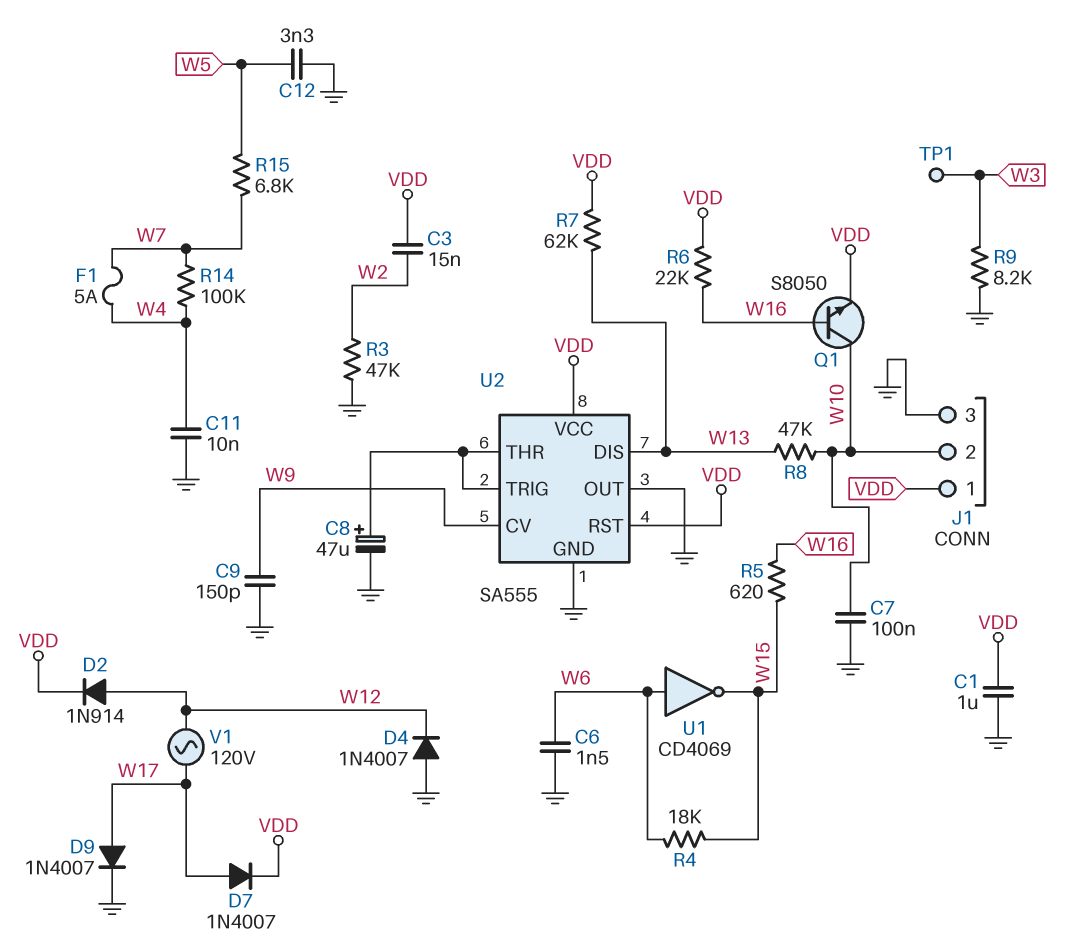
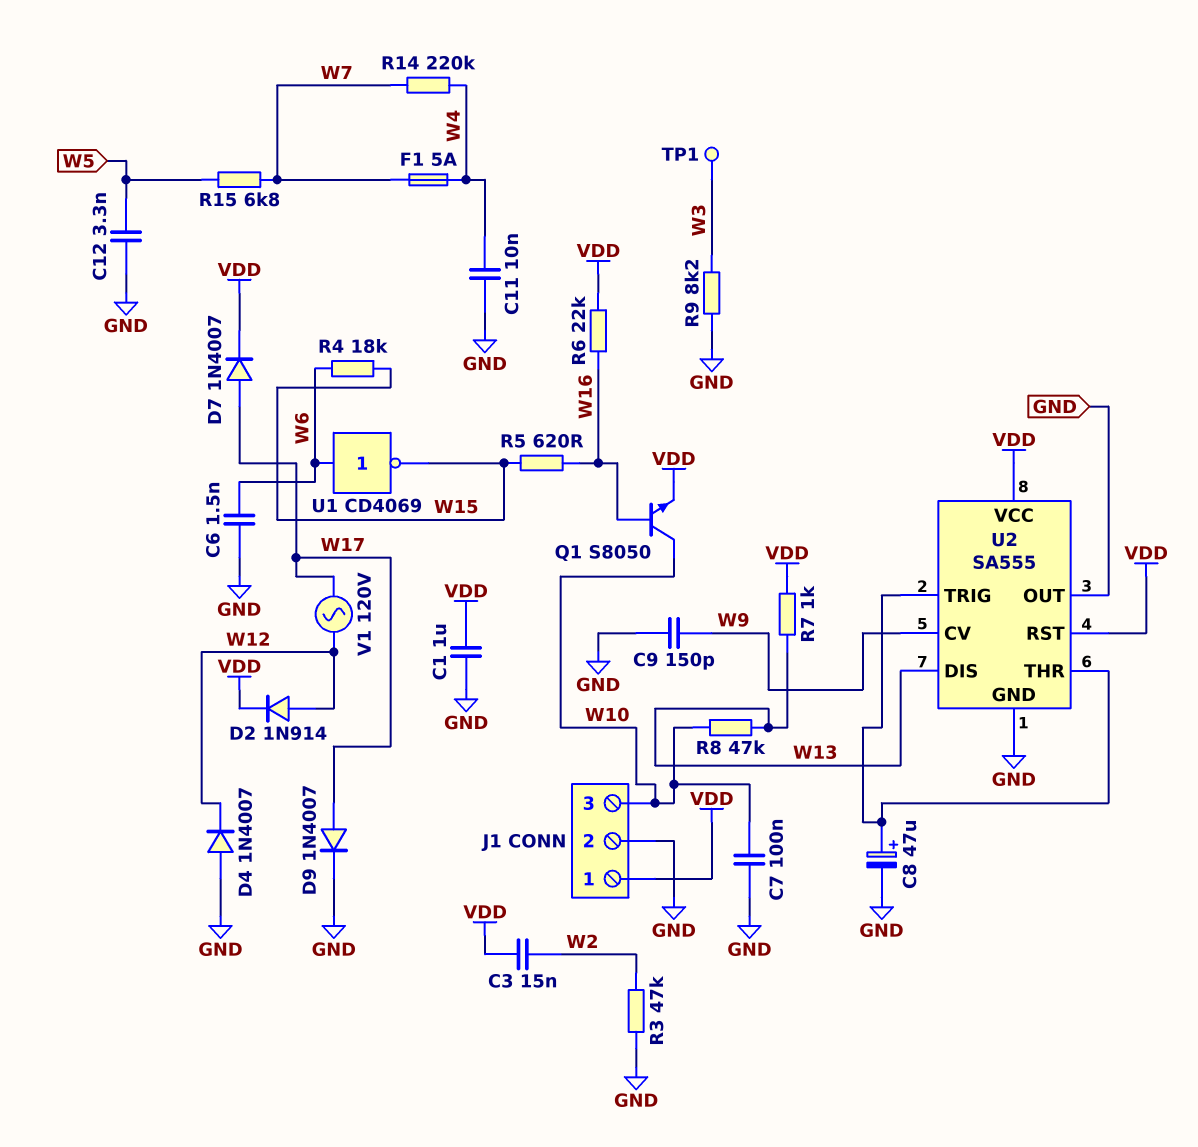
J1 pin 2: W10 -> GND
J1 pin 3: GND -> W10
R7: 62k (VDD, W13) -> 1k (VDD, W13)
R14: 100k (W4, W7) -> 220k (W4, W7)

